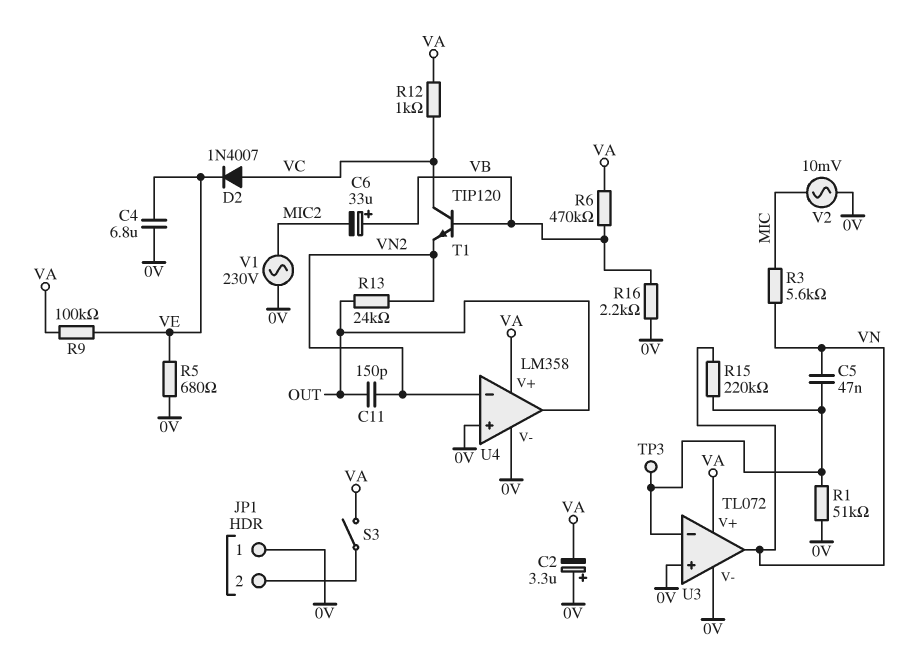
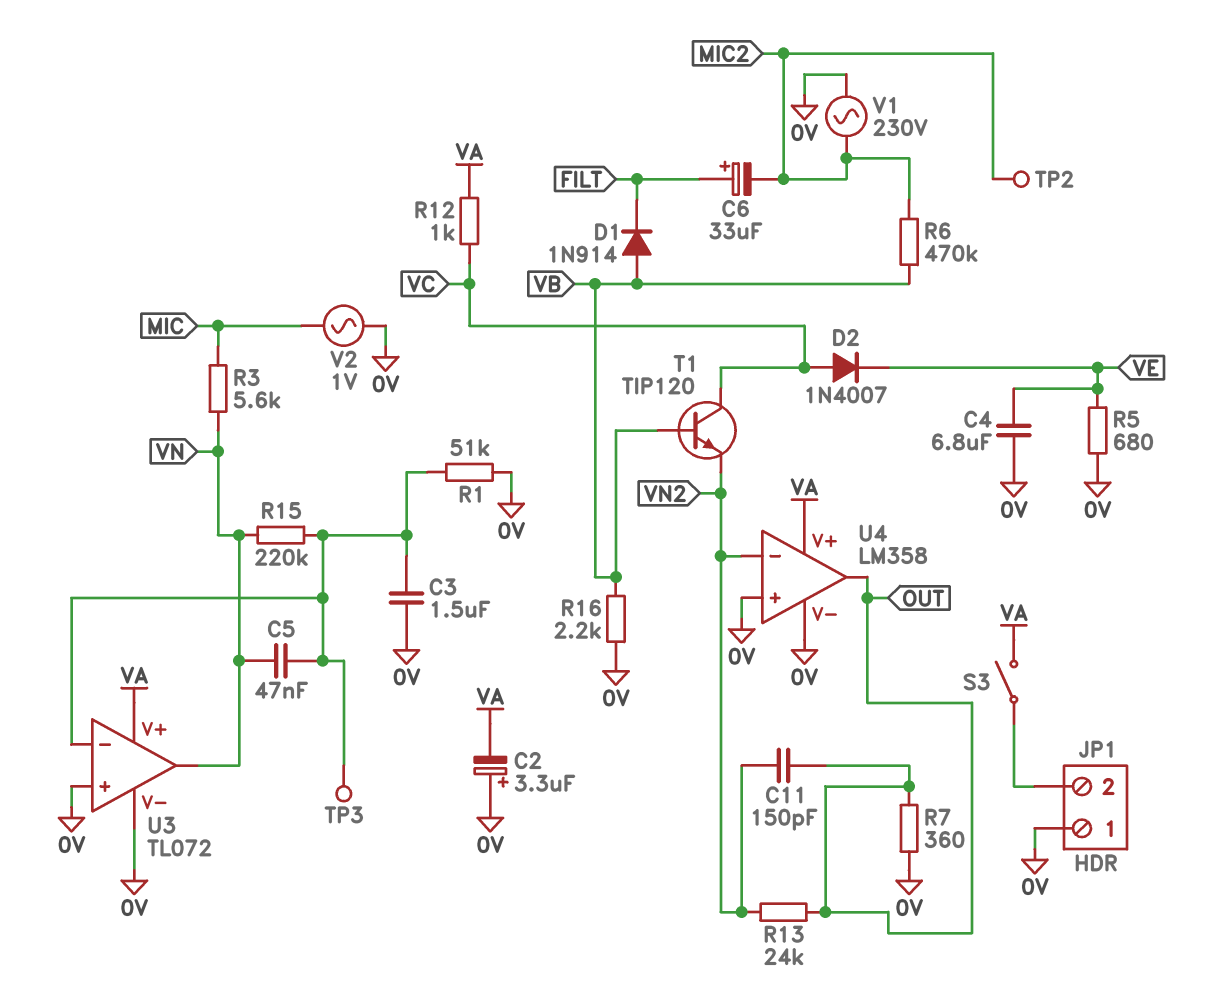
C3: none -> 1.5uF (0V, U3/in-)
C6: 33uF (plus VB, minus MIC2) -> 33uF (plus FILT, minus MIC2)
D1: none -> diode 1N914 (A VB, K FILT)
R6: 470k (VA, VB) -> 470k (MIC2, VB)
R7: none -> 360 (0V, OUT)
R9: 100k (VA, VE) -> none
TP2: none -> test point (MIC2)
V2: AC 10mV (0V, MIC) -> AC 1V (0V, MIC)

